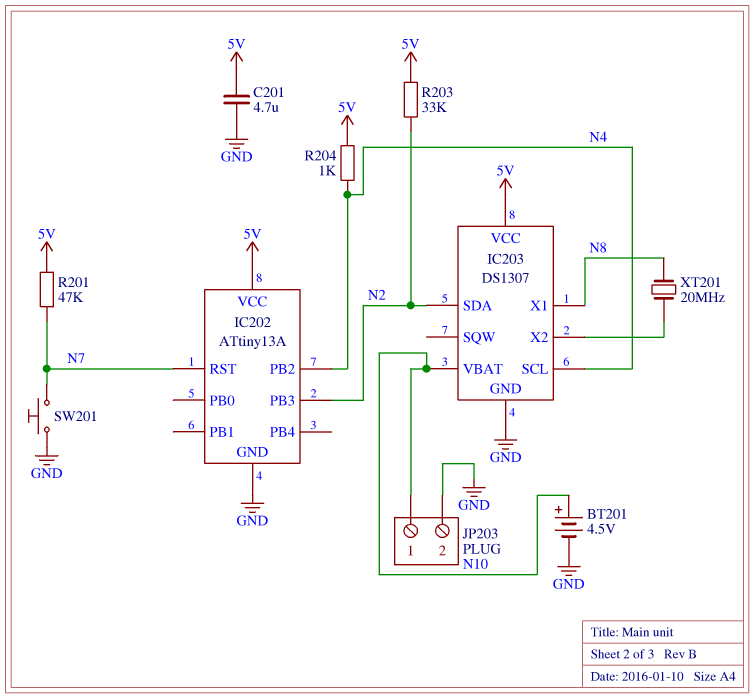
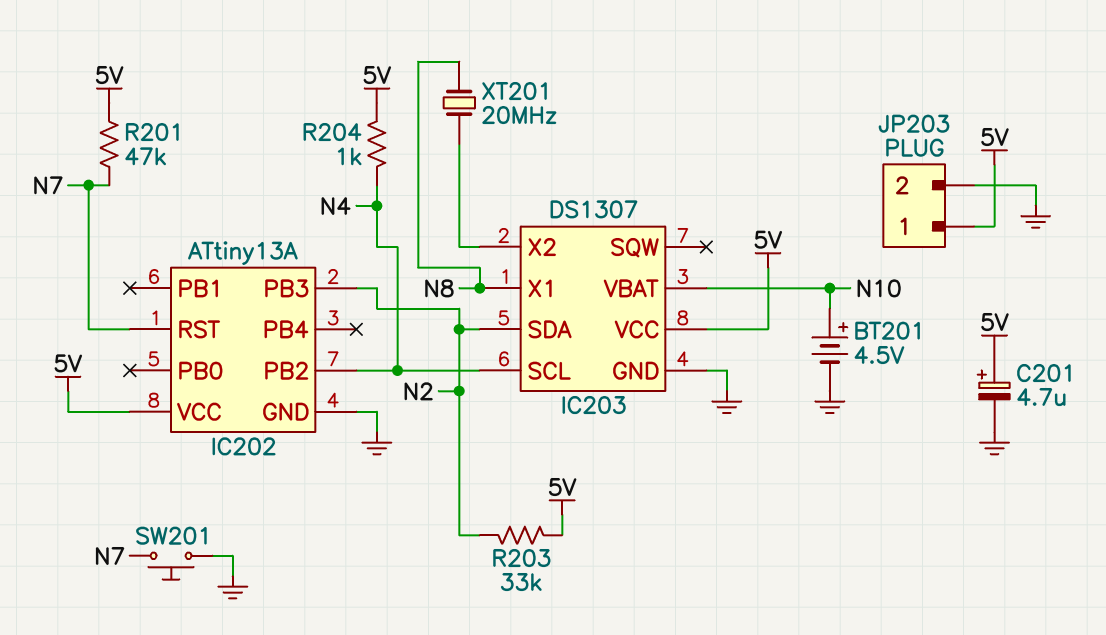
C201: 4.7uF (5V, GND) -> 4.7uF (plus 5V, minus GND)
JP203 pin 1: N10 -> 5V

